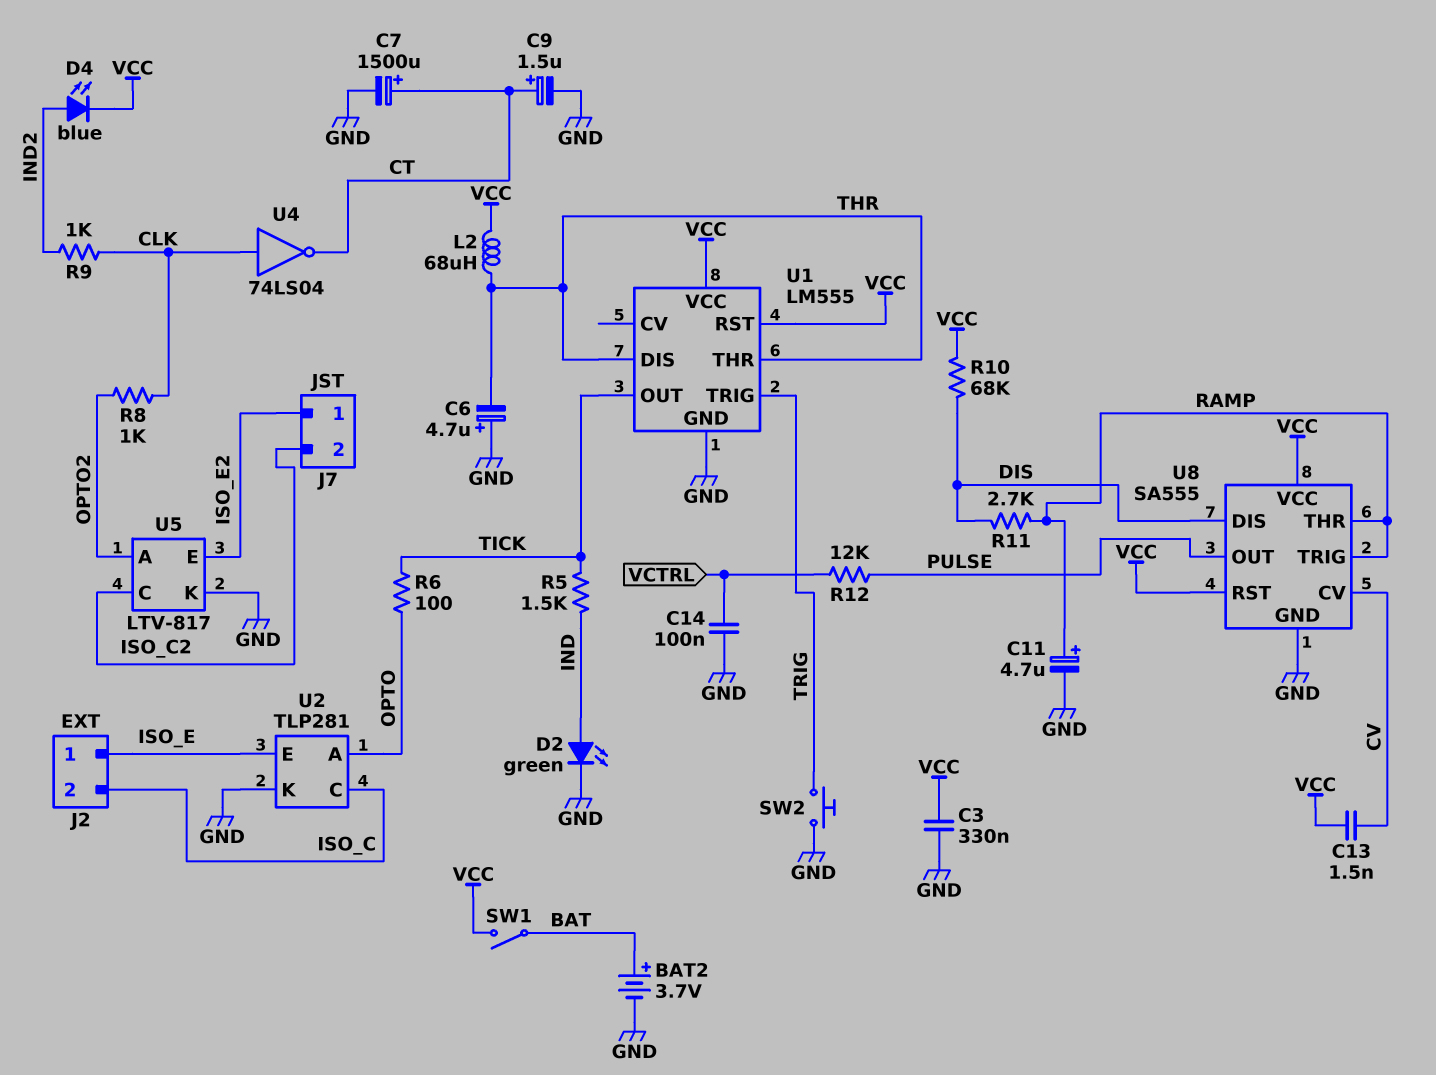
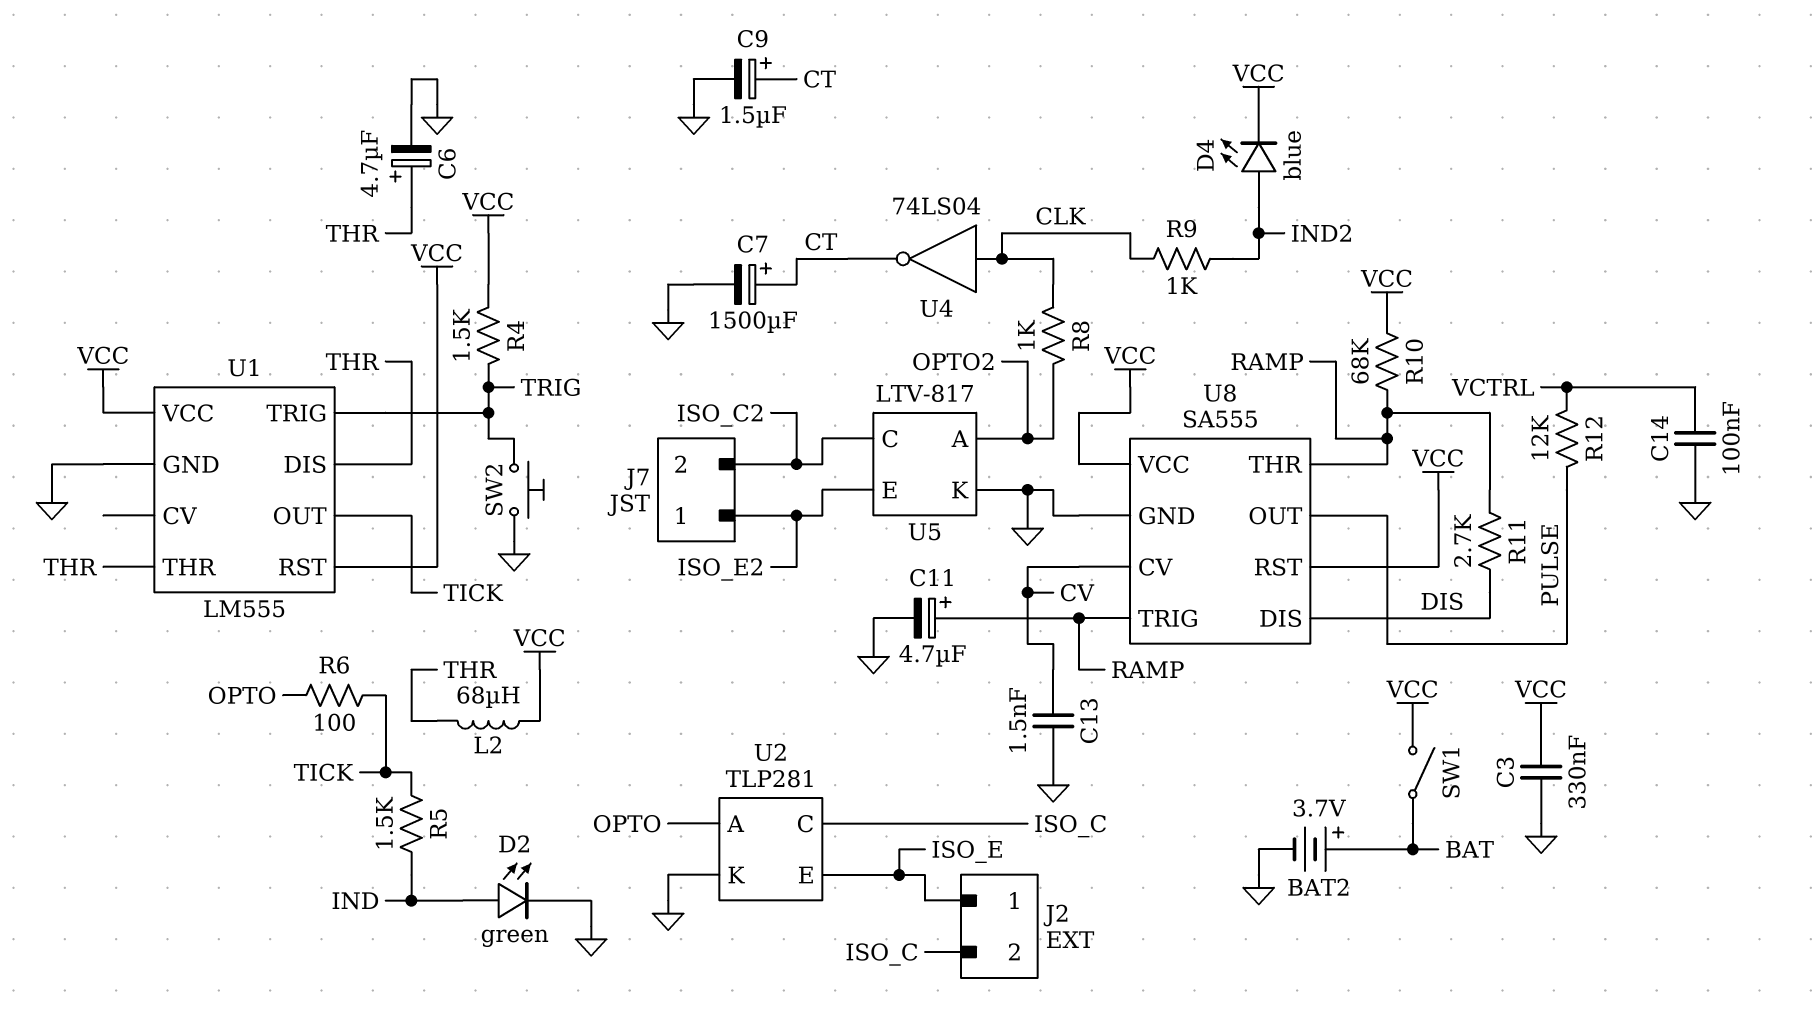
C6: 4.7uF (plus GND, minus THR) -> 4.7uF (plus THR, minus GND)
C13: 1.5nF (CV, VCC) -> 1.5nF (CV, GND)
R4: none -> 1.5k (TRIG, VCC)
R10: 68k (DIS, VCC) -> 68k (RAMP, VCC)

